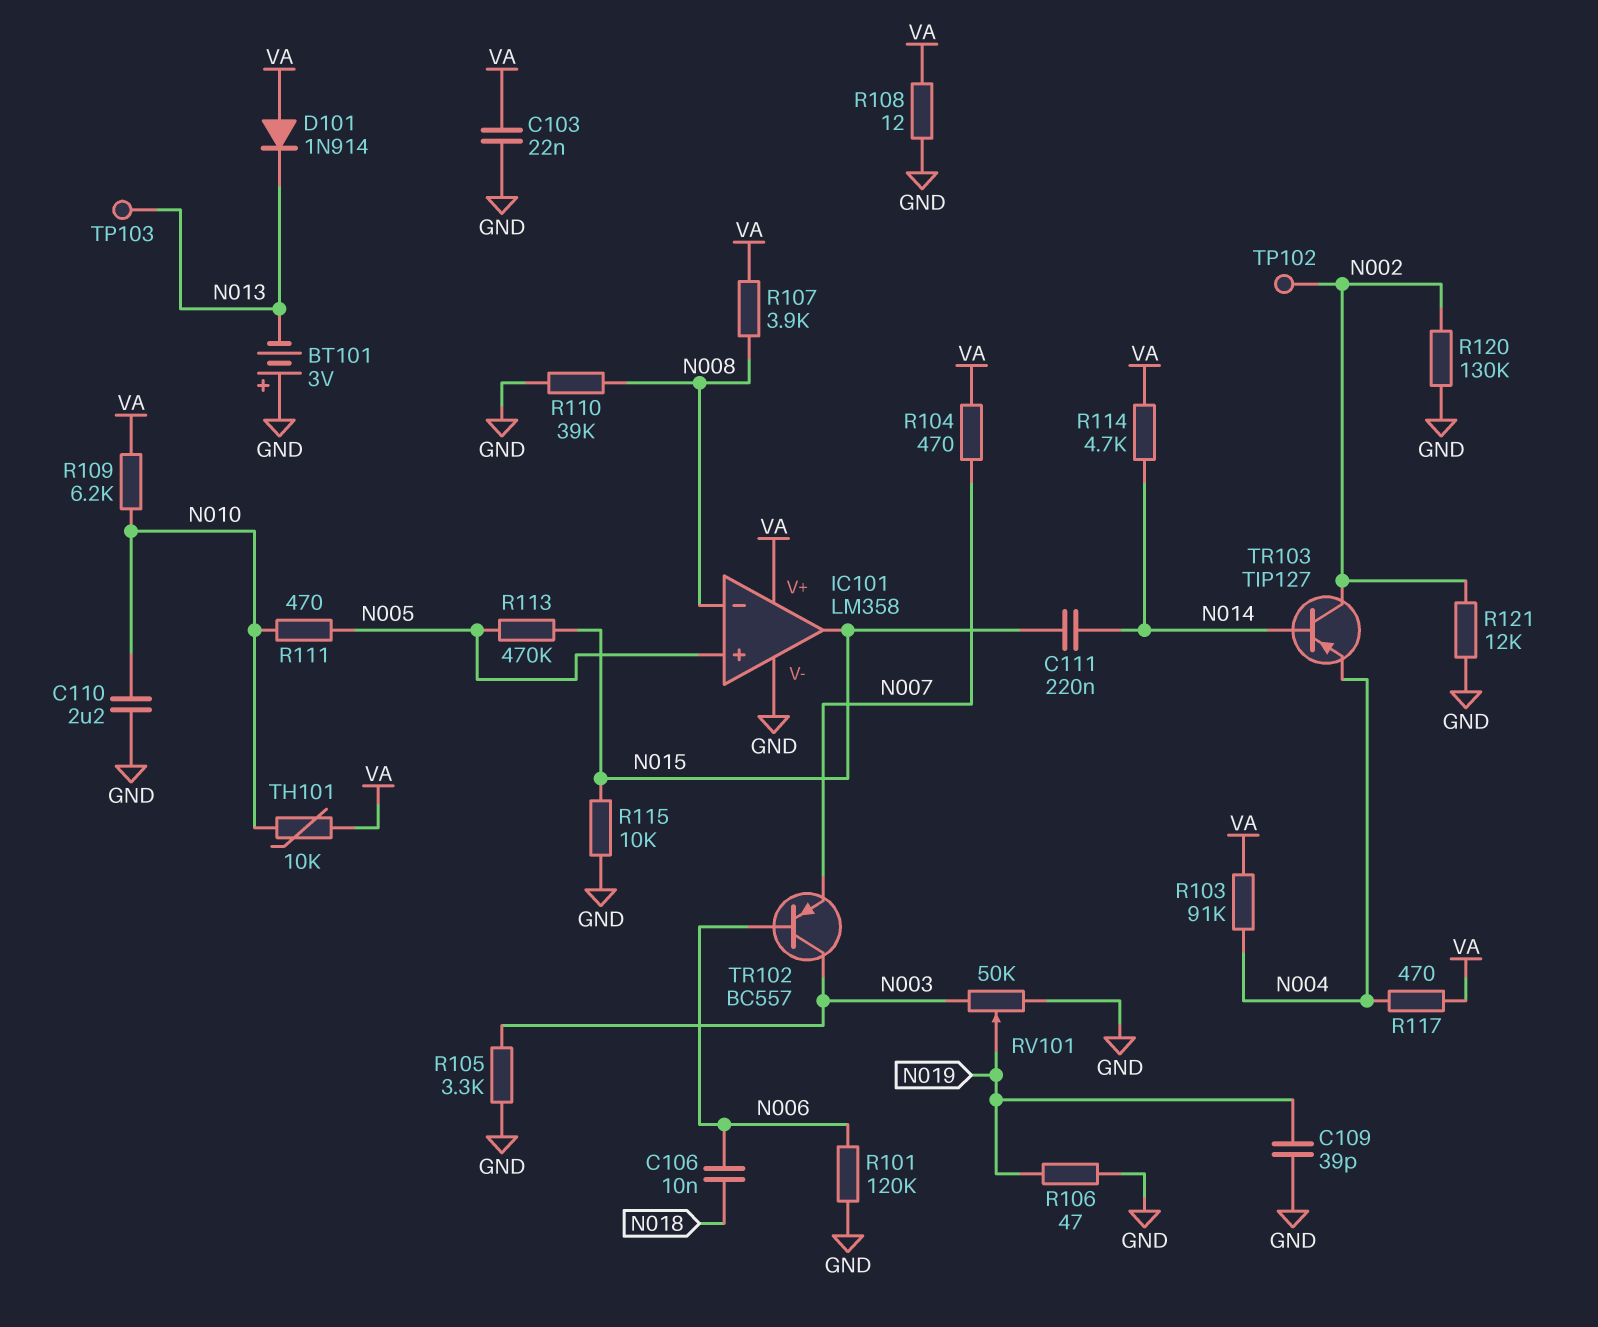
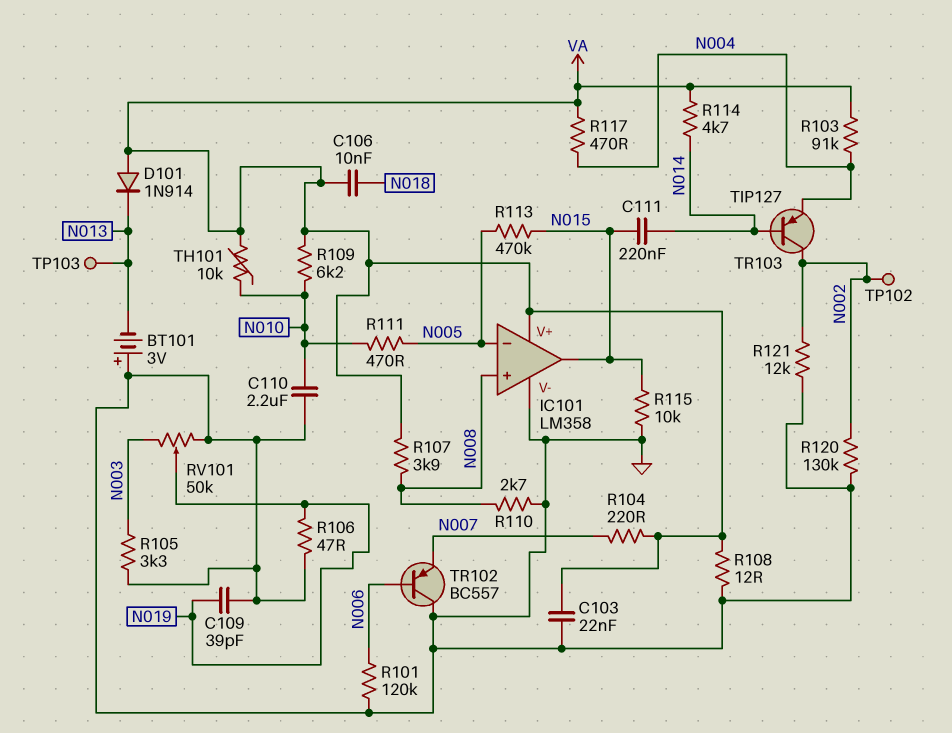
C106: 10nF (N006, N018) -> 10nF (N018, VA)
IC101 pin in+: N005 -> N008
IC101 pin in-: N008 -> N005
R104: 470 (N007, VA) -> 220 (N007, VA)
R110: 39k (GND, N008) -> 2.7k (GND, N008)
TR102: PNP BC557 (B N006, C N003, E N007) -> PNP BC557 (B N006, C GND, E N007)

